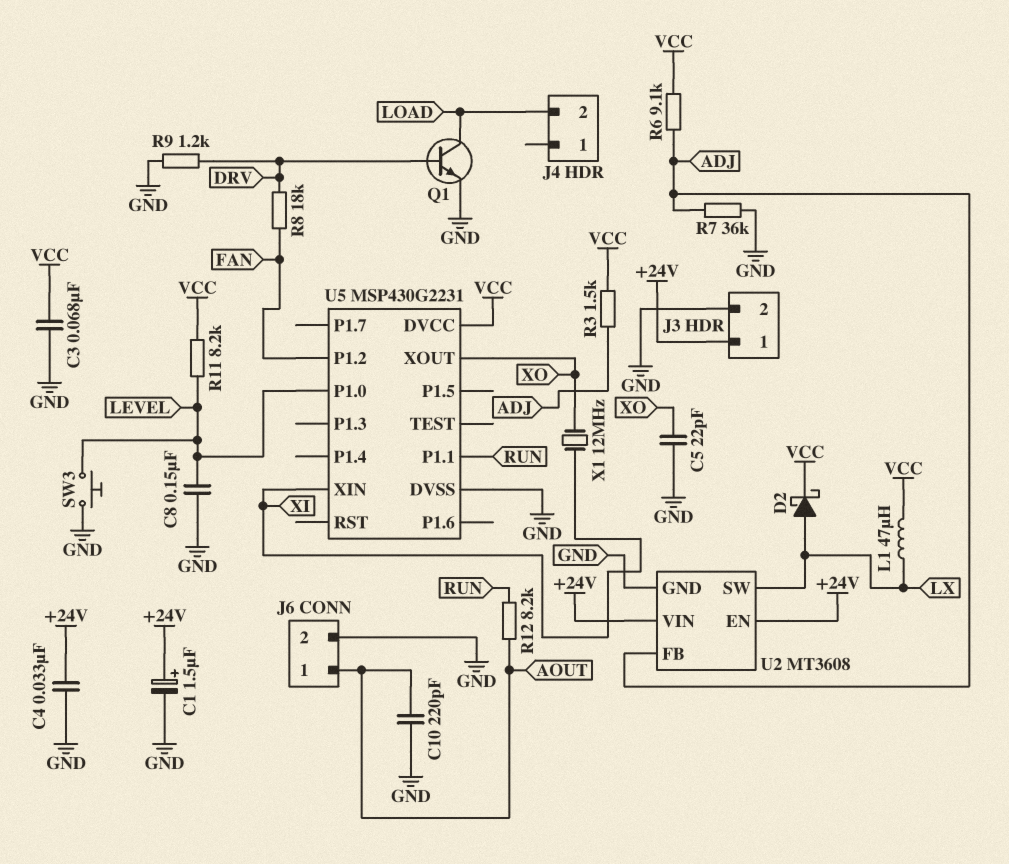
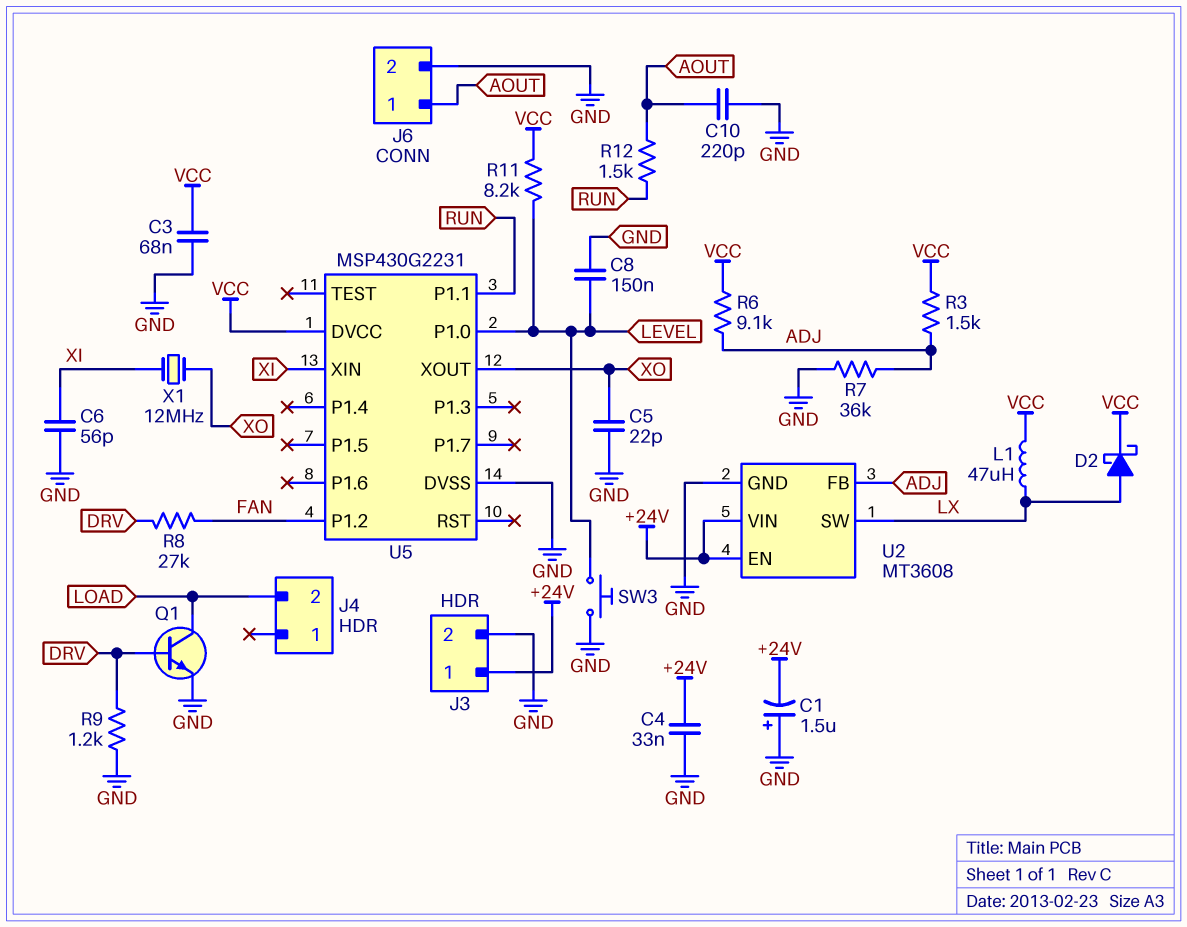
C1: 1.5uF (plus +24V, minus GND) -> 1.5uF (plus GND, minus +24V)
C6: none -> 56pF (GND, XI)
R8: 18k (DRV, FAN) -> 27k (DRV, FAN)
R12: 8.2k (AOUT, RUN) -> 1.5k (AOUT, RUN)

